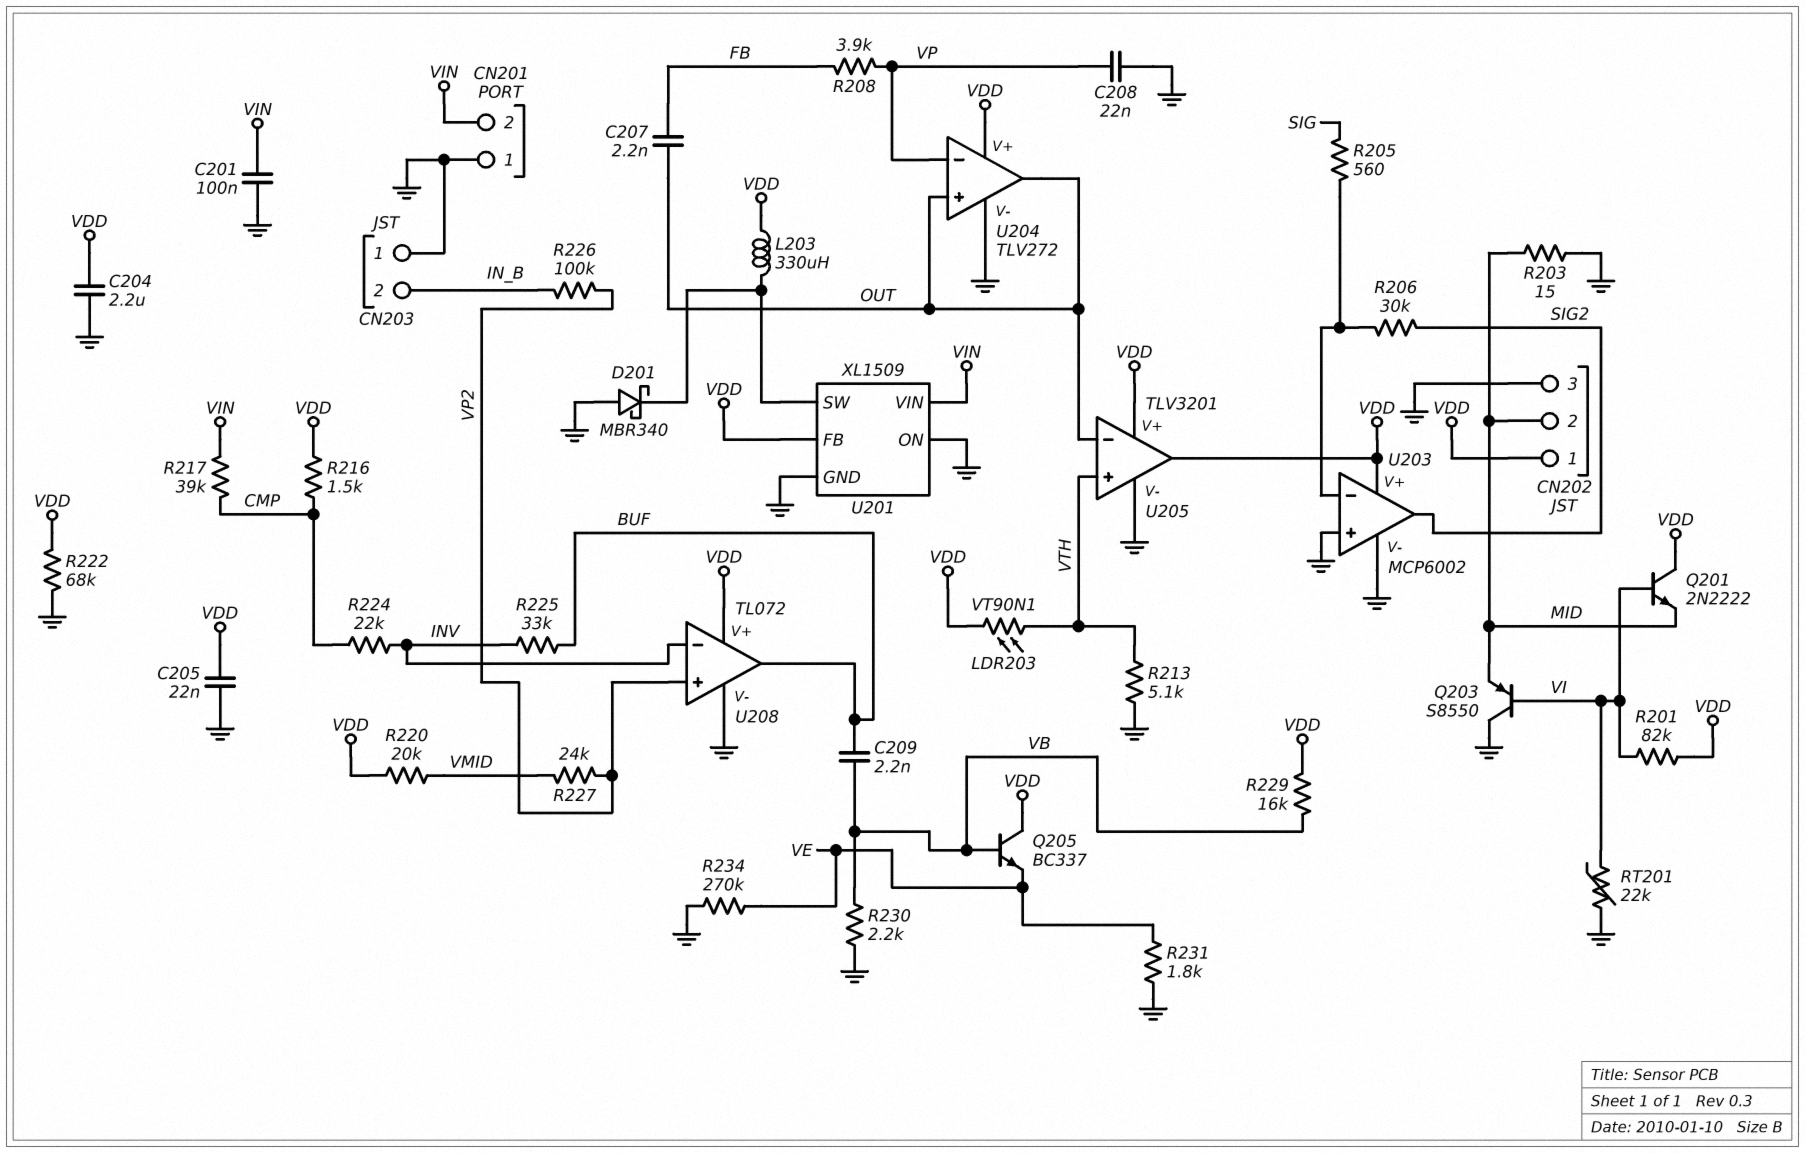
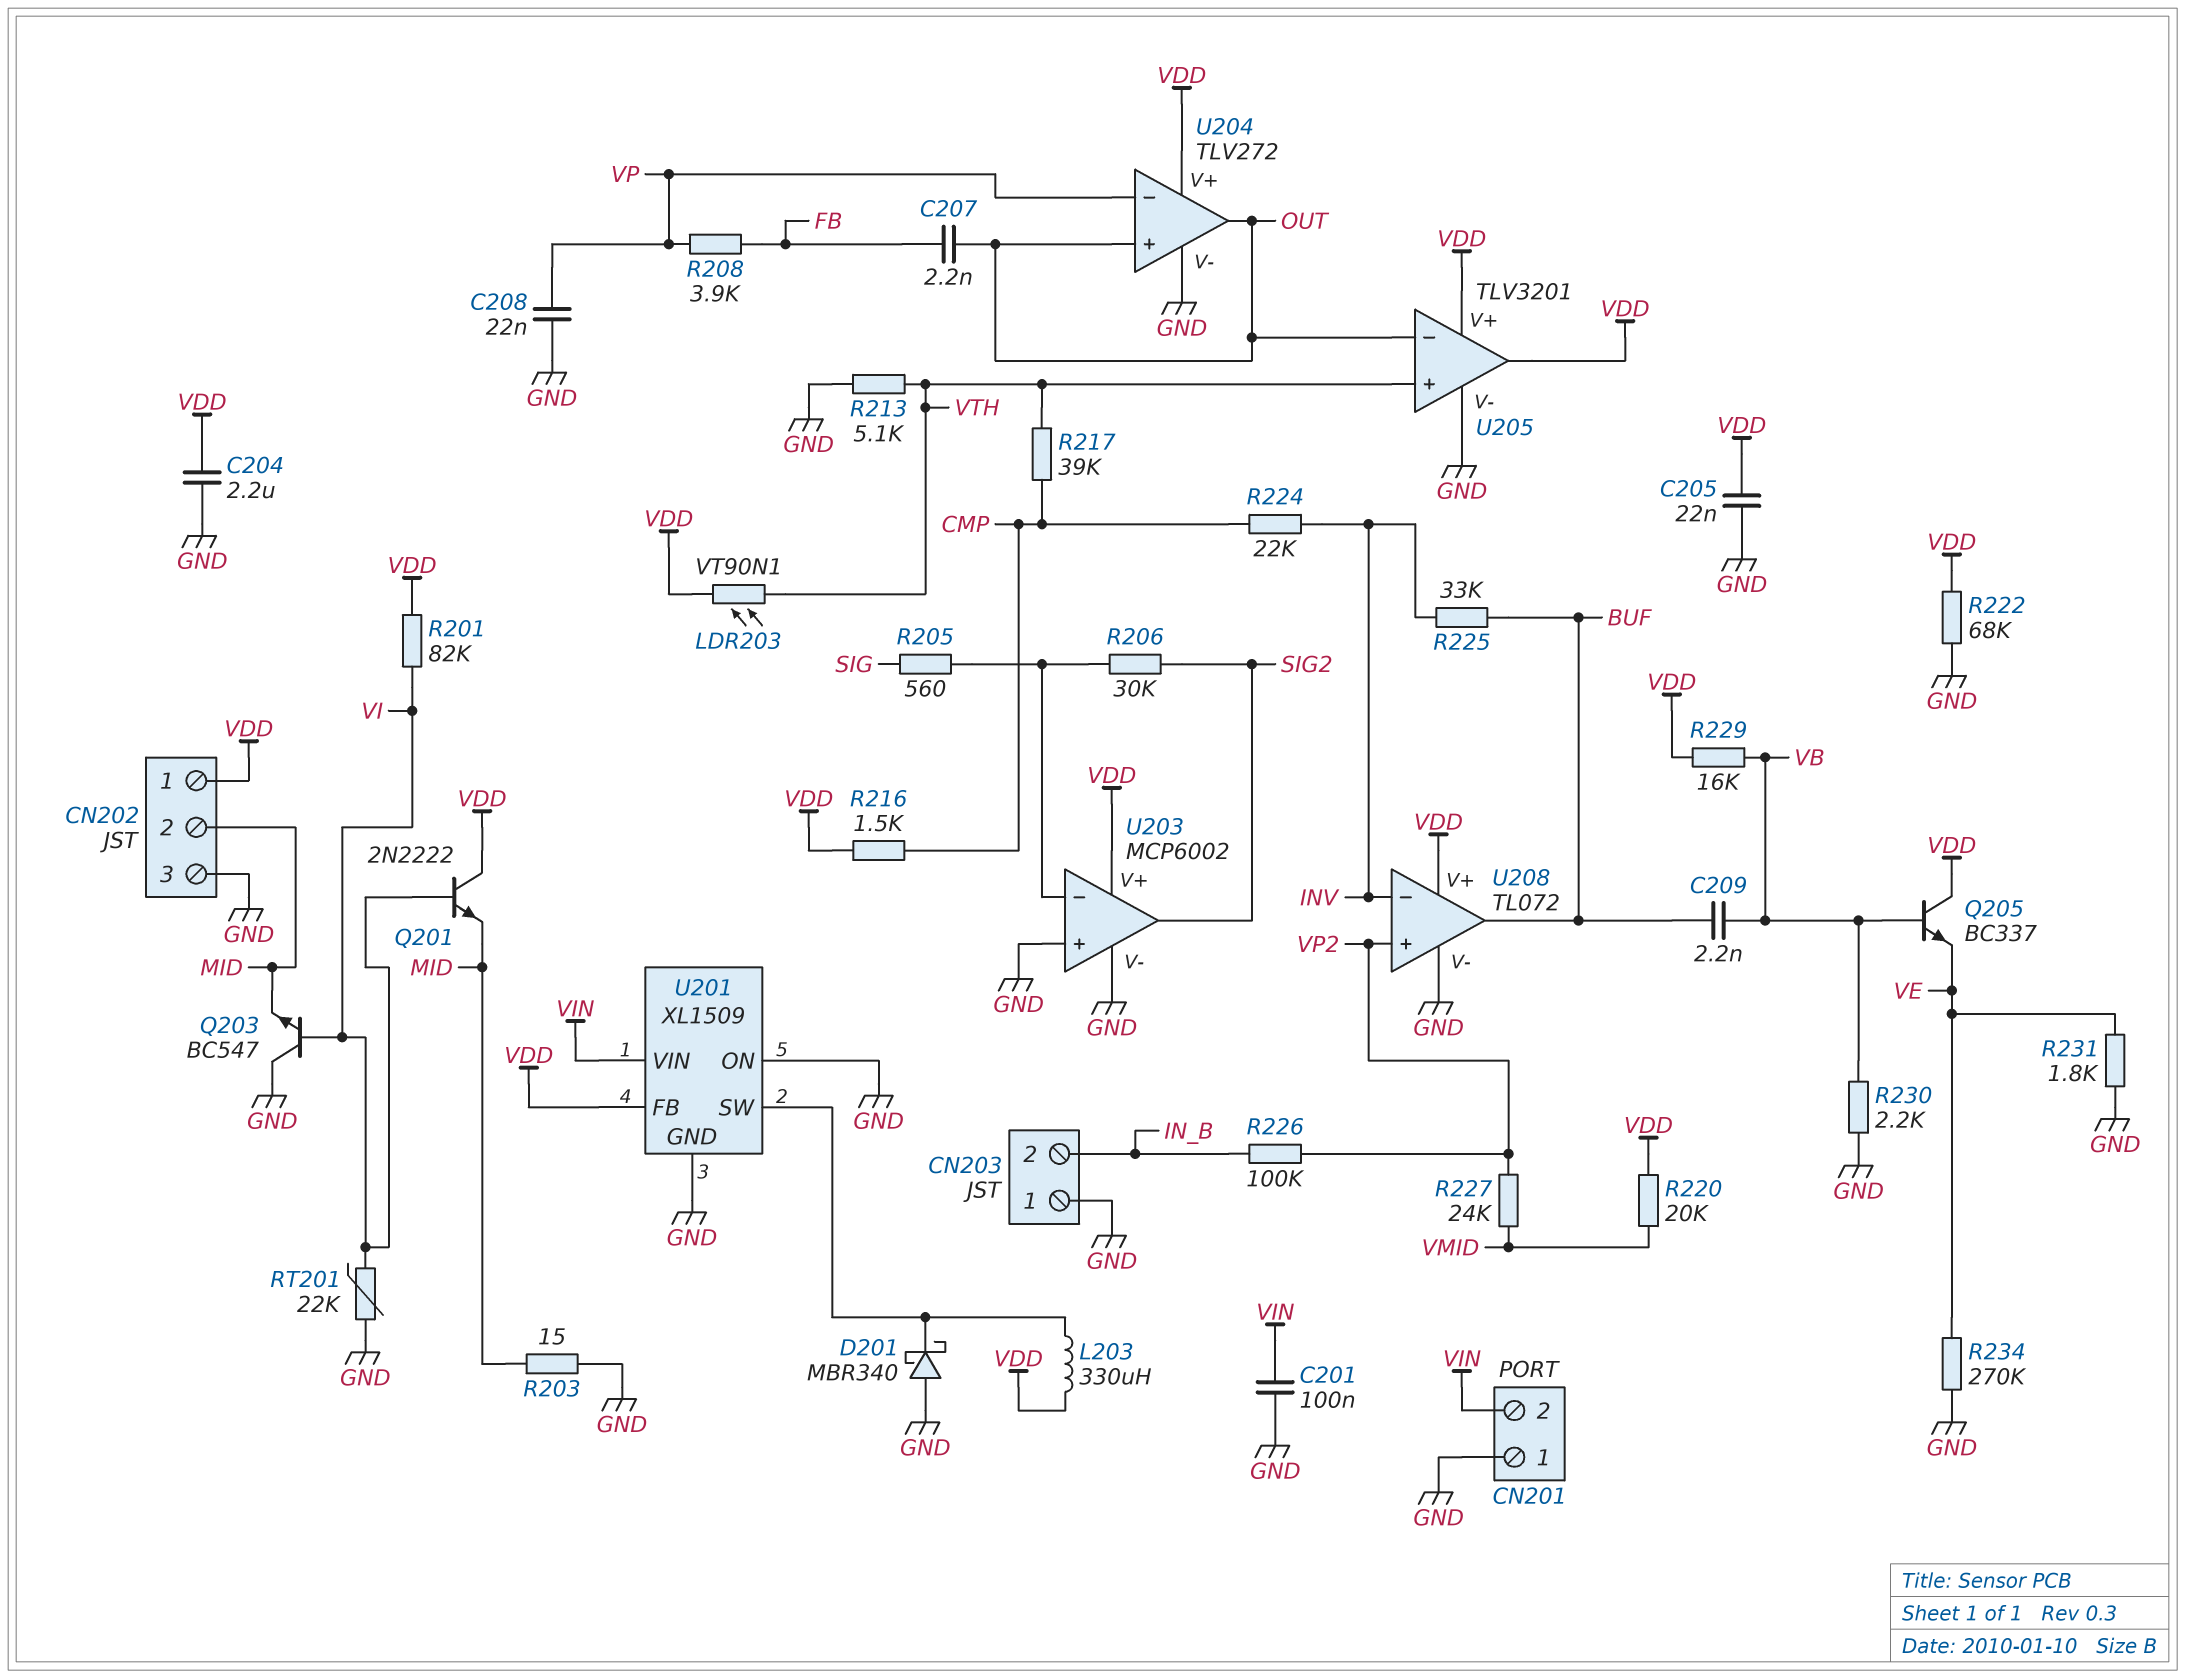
Q203: PNP S8550 (B VI, C GND, E MID) -> NPN BC547 (B VI, C GND, E MID)
R217: 39k (CMP, VIN) -> 39k (CMP, VTH)

